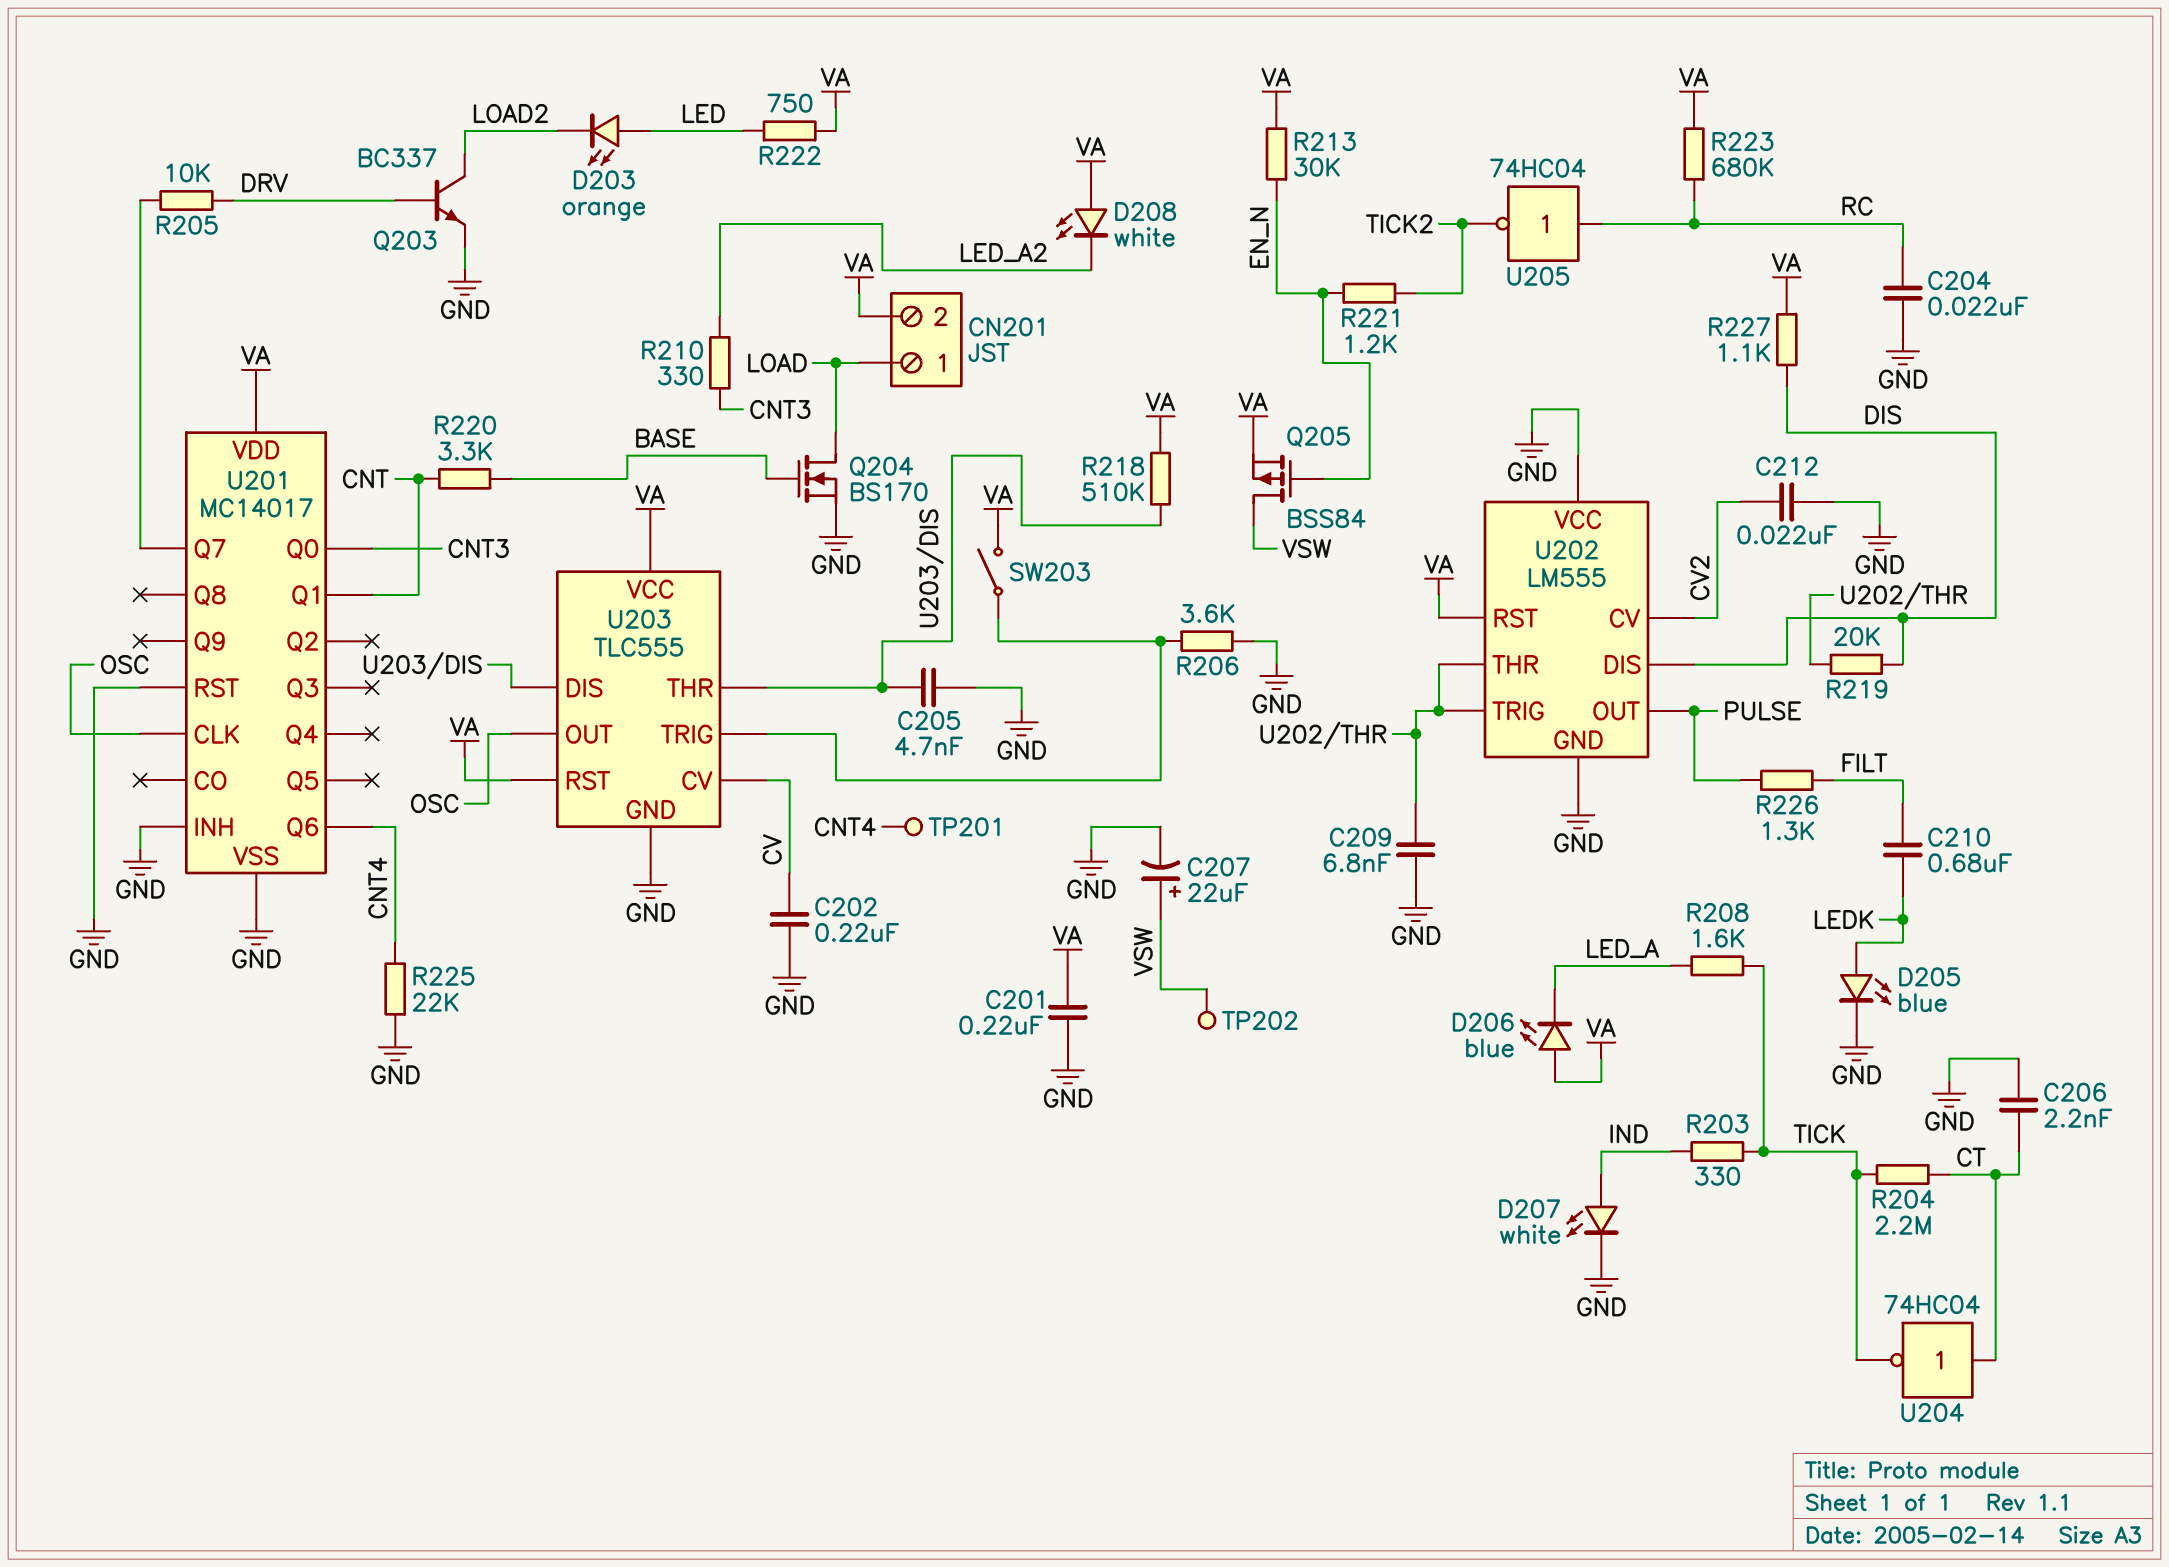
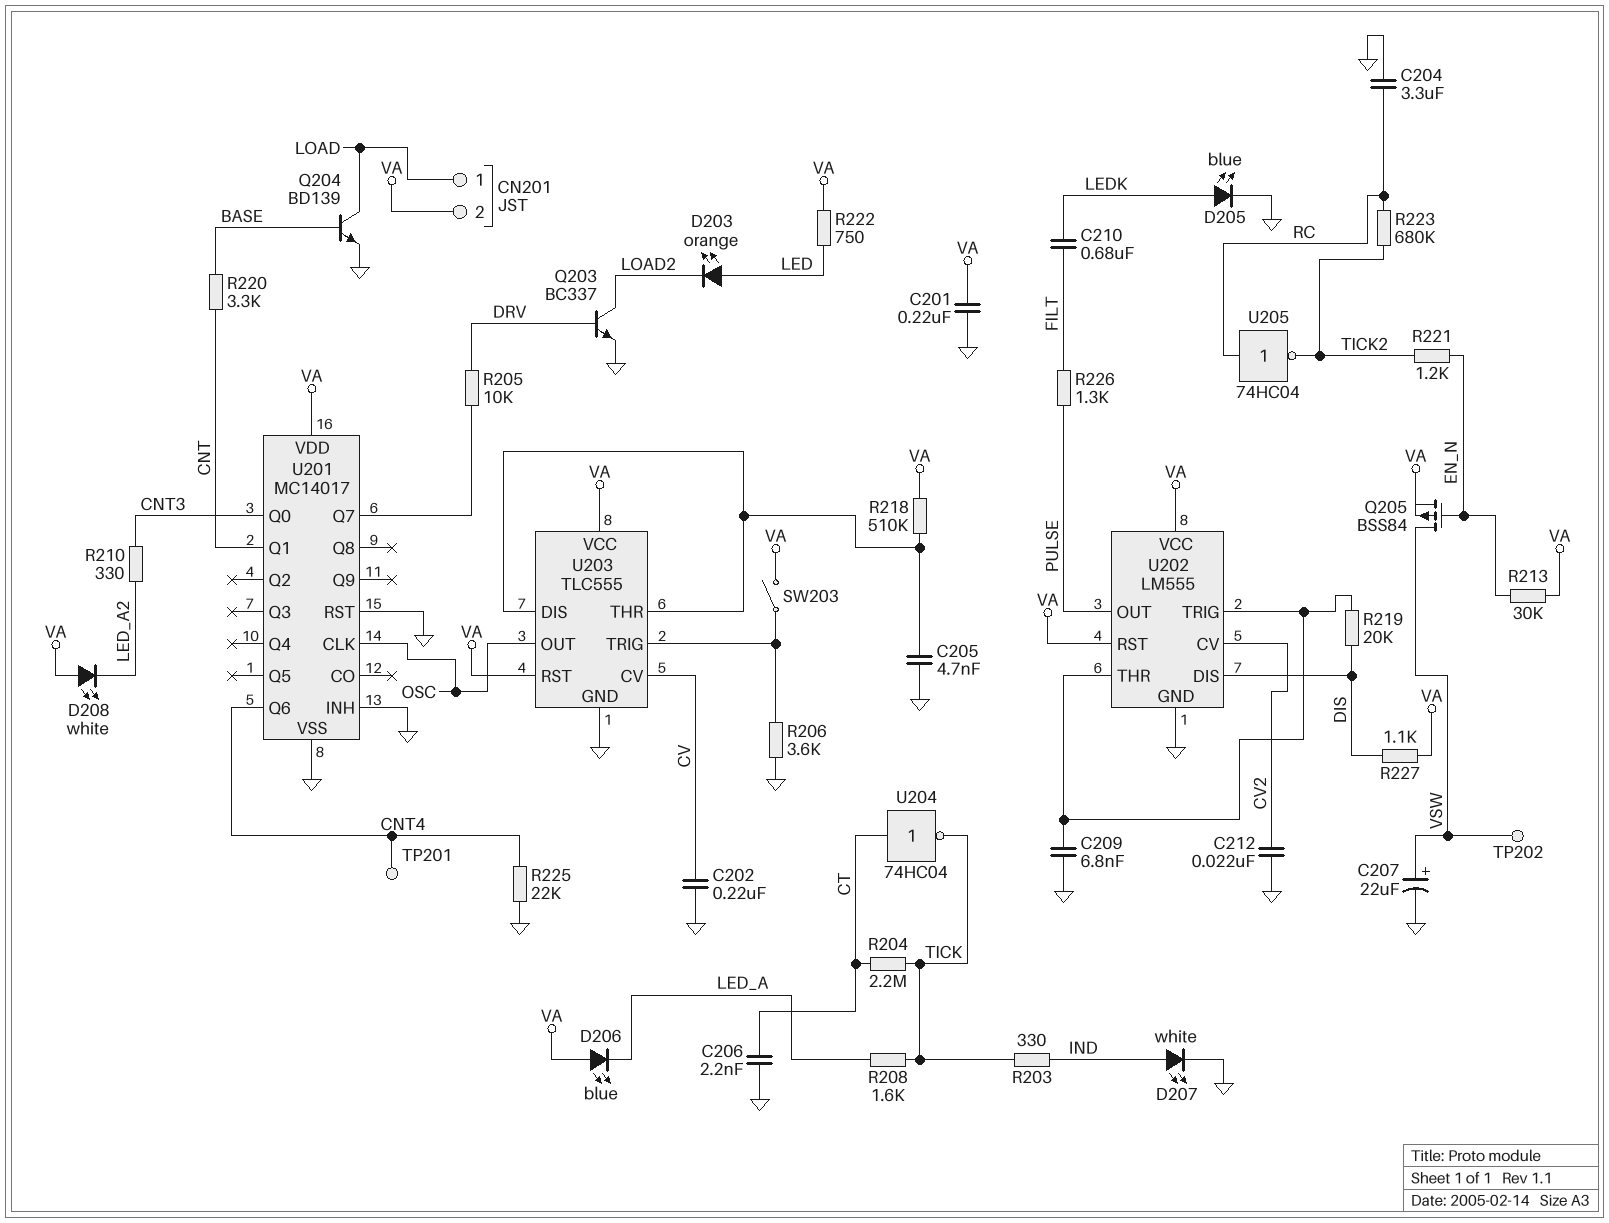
C204: 22nF (GND, RC) -> 3.3uF (GND, RC)
Q204: NMOS BS170 (G BASE, D LOAD, S GND) -> NPN BD139 (B BASE, C LOAD, E GND)
R223: 680k (RC, VA) -> 680k (RC, TICK2)
U202 pin VCC: GND -> VA

